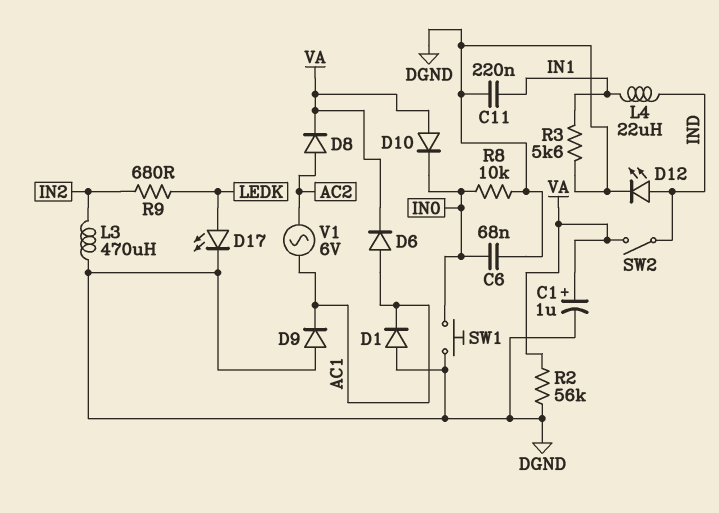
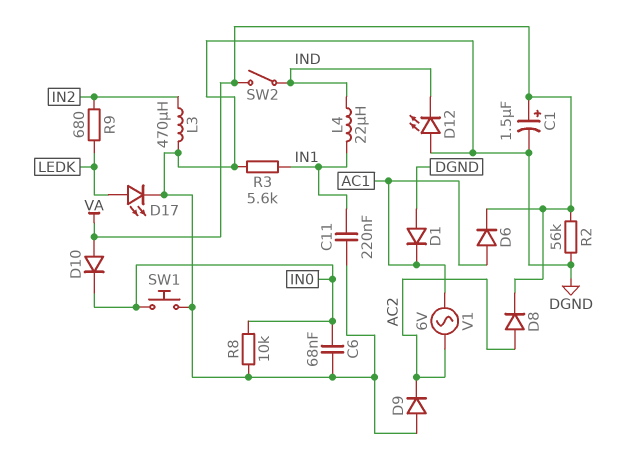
C1: 1uF (plus VA, minus DGND) -> 1.5uF (plus VA, minus DGND)
D9: diode (A DGND, K AC1) -> diode (A DGND, K AC2)
D12: LED (A IND, K DGND) -> LED (A DGND, K IND)

